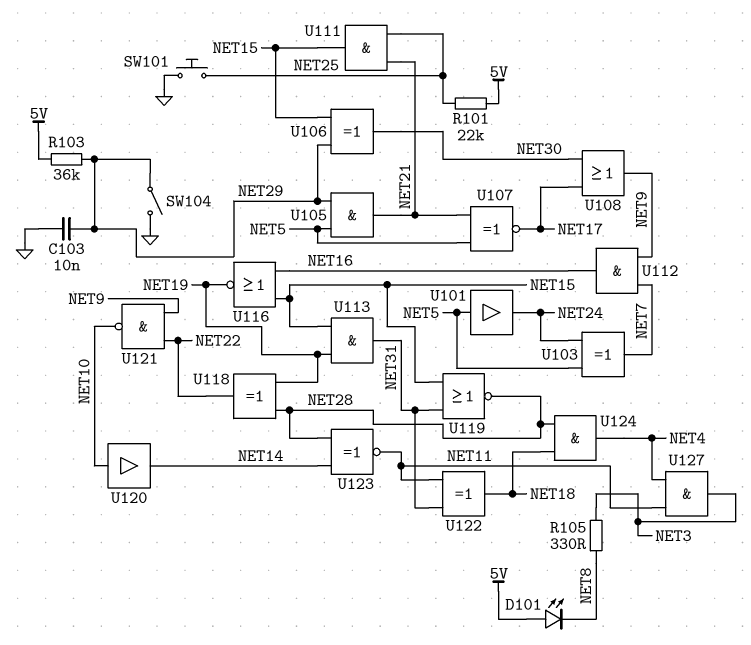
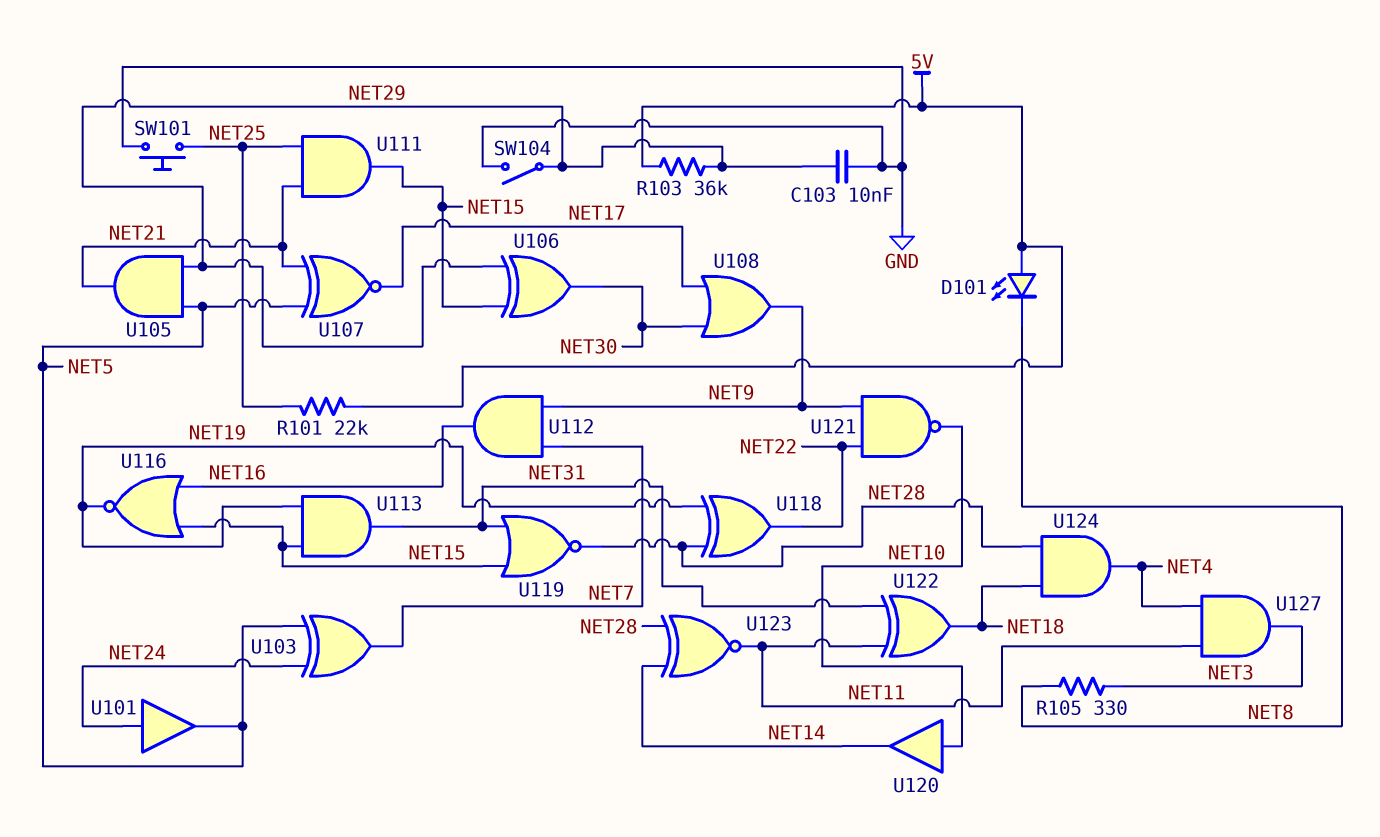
U101: buffer (in NET5, out NET24) -> buffer (in NET24, out NET5)

